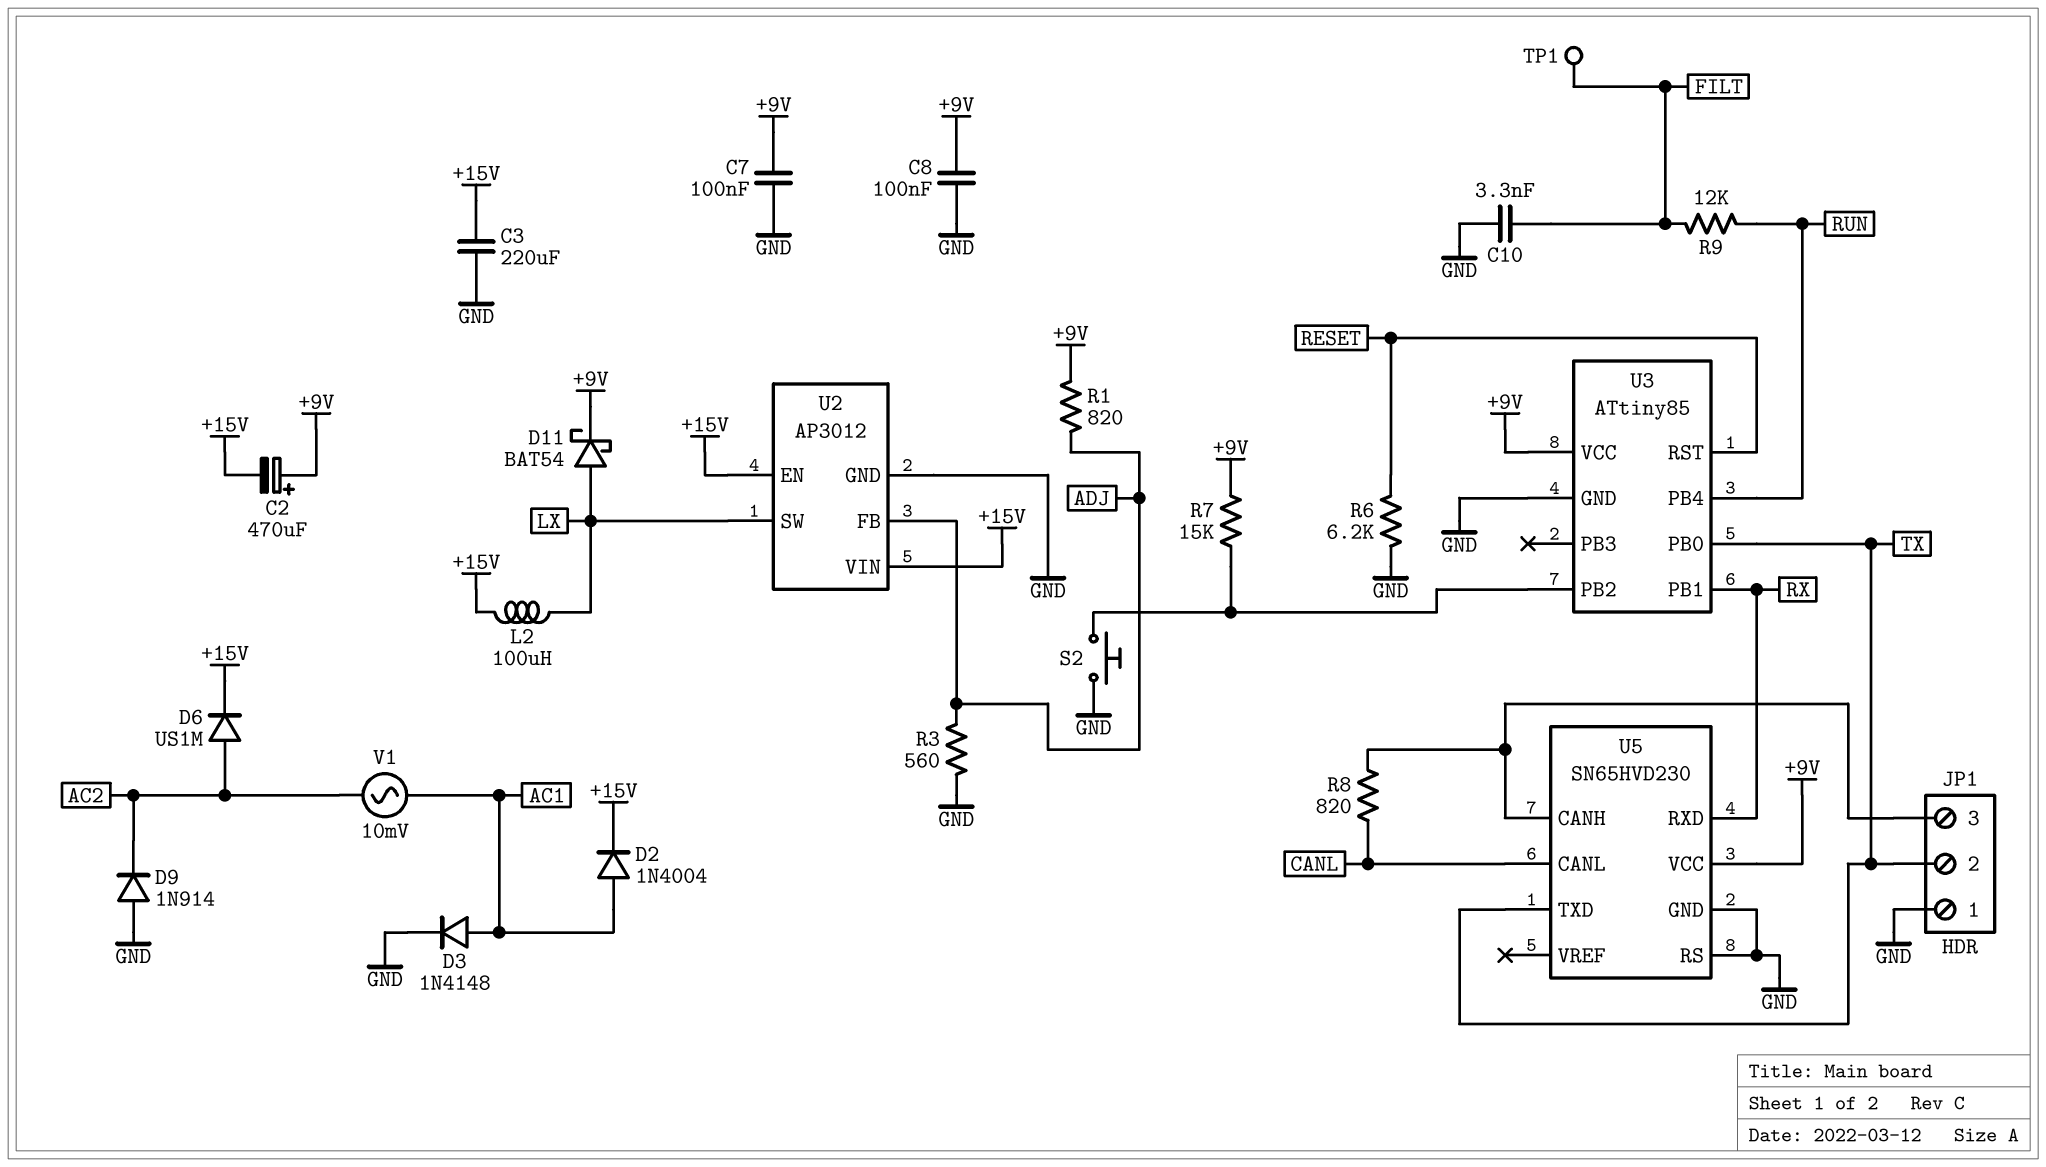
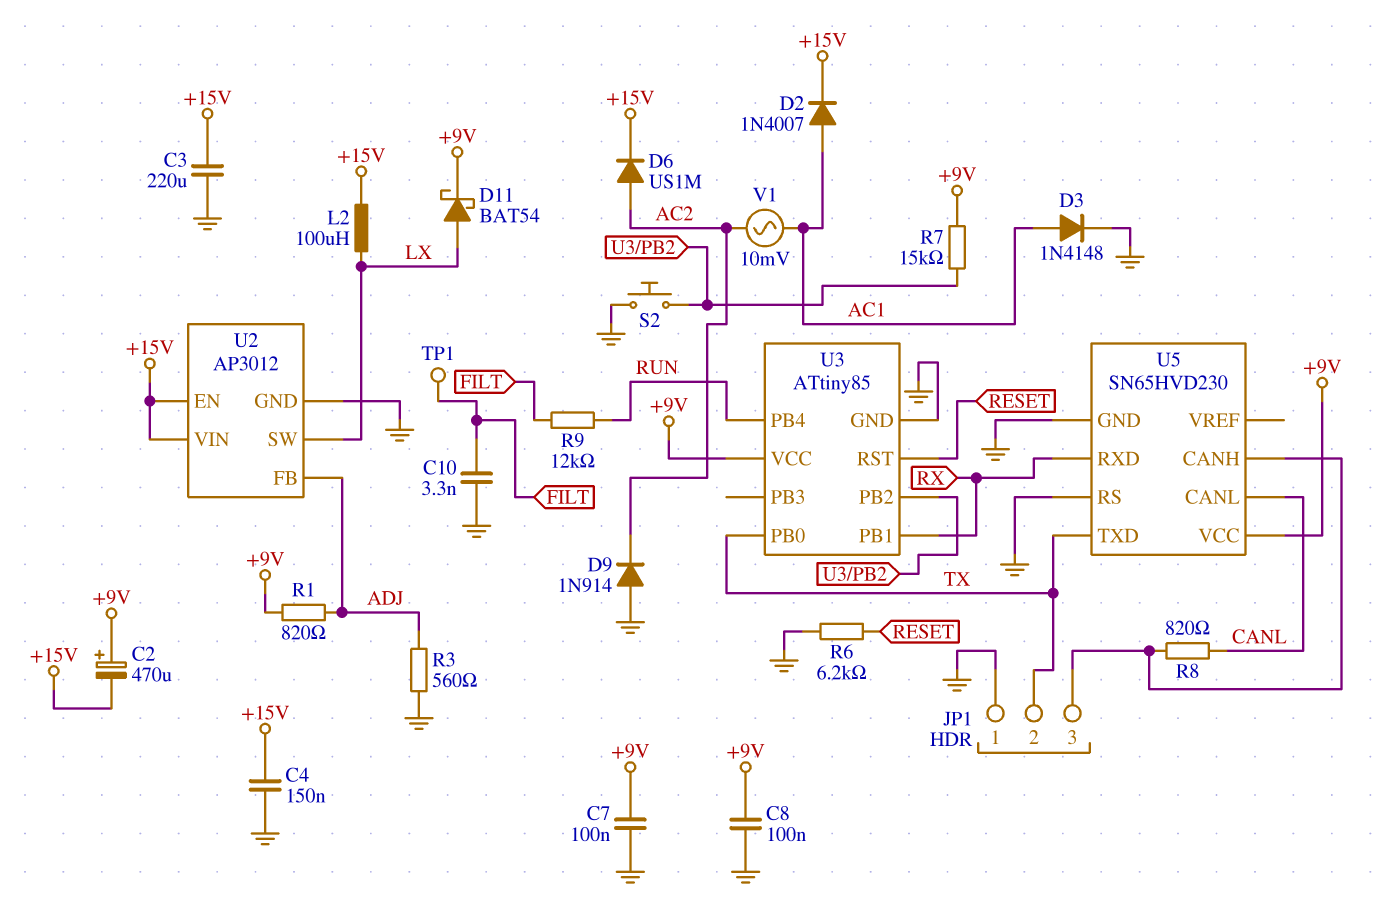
C4: none -> 150nF (+15V, GND)
D2: diode 1N4004 (A AC1, K +15V) -> diode 1N4007 (A AC1, K +15V)

